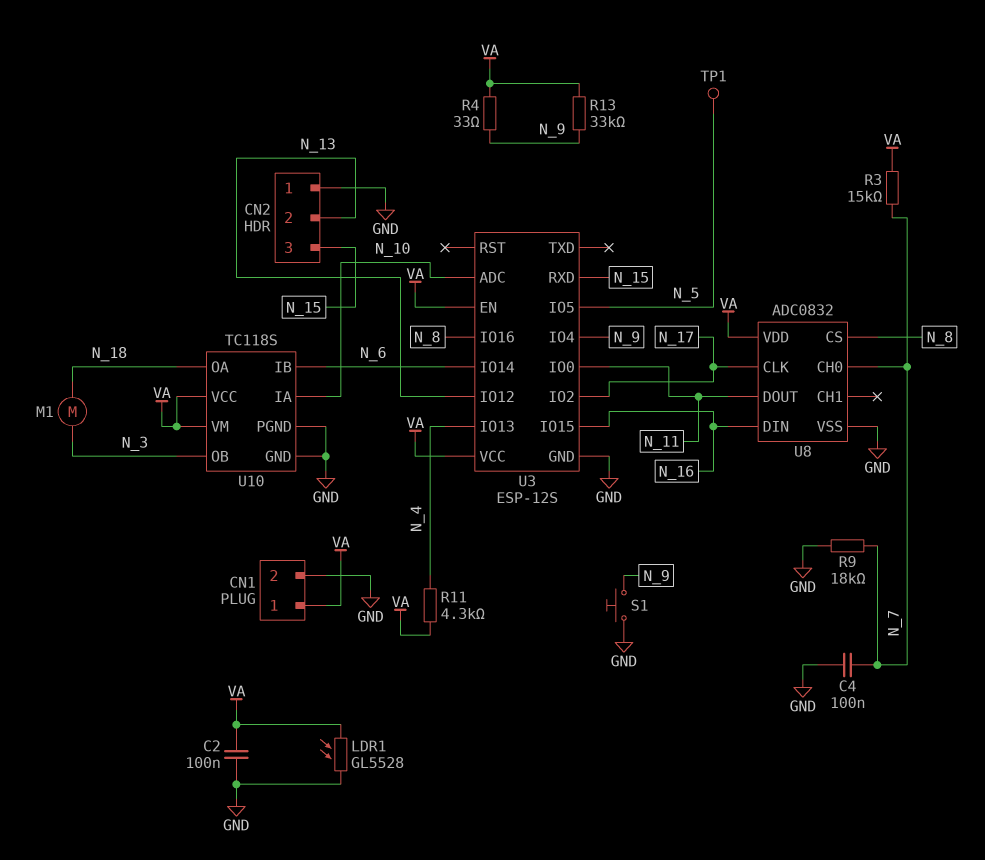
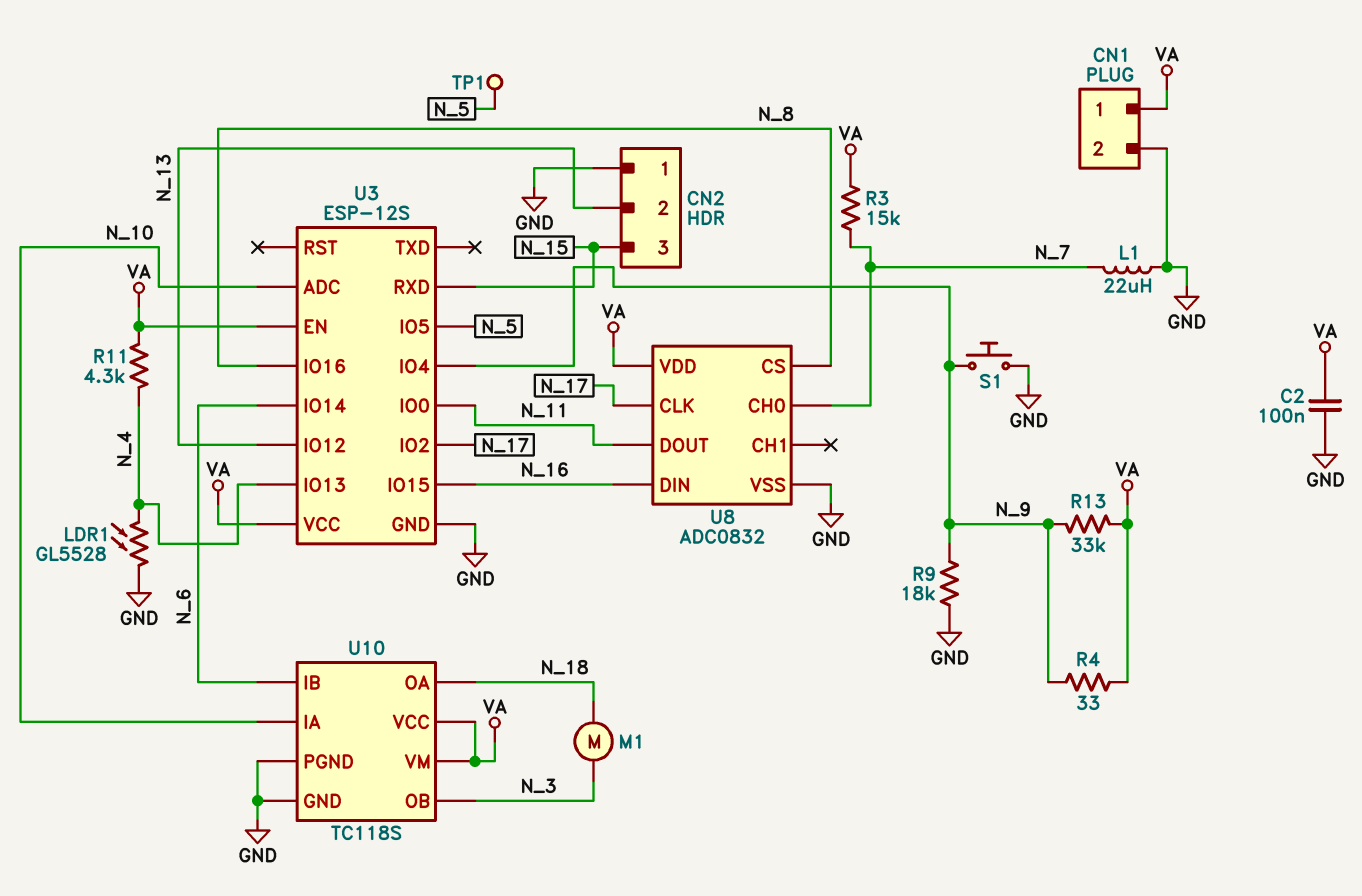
C4: 100nF (GND, N_7) -> none
L1: none -> 22uH (GND, N_7)
LDR1: GL5528 (GND, VA) -> GL5528 (GND, N_4)
R9: 18k (GND, N_7) -> 18k (GND, N_9)

